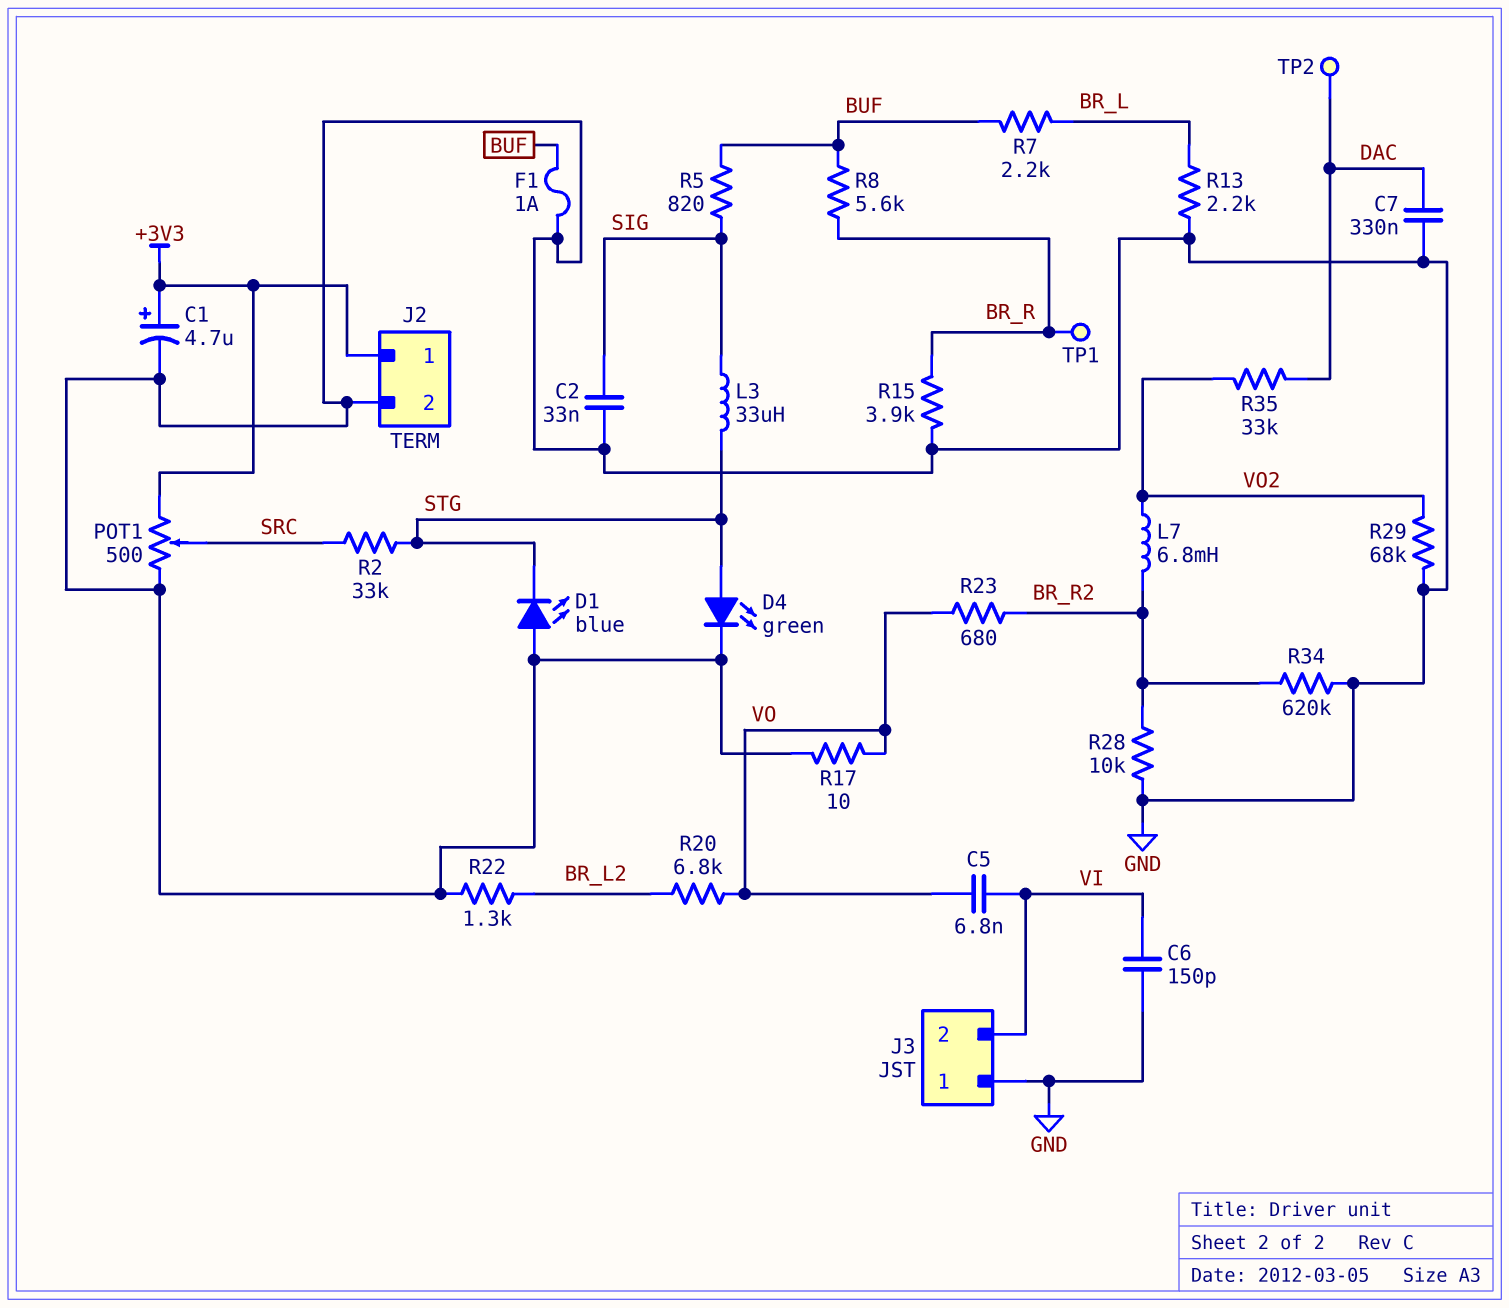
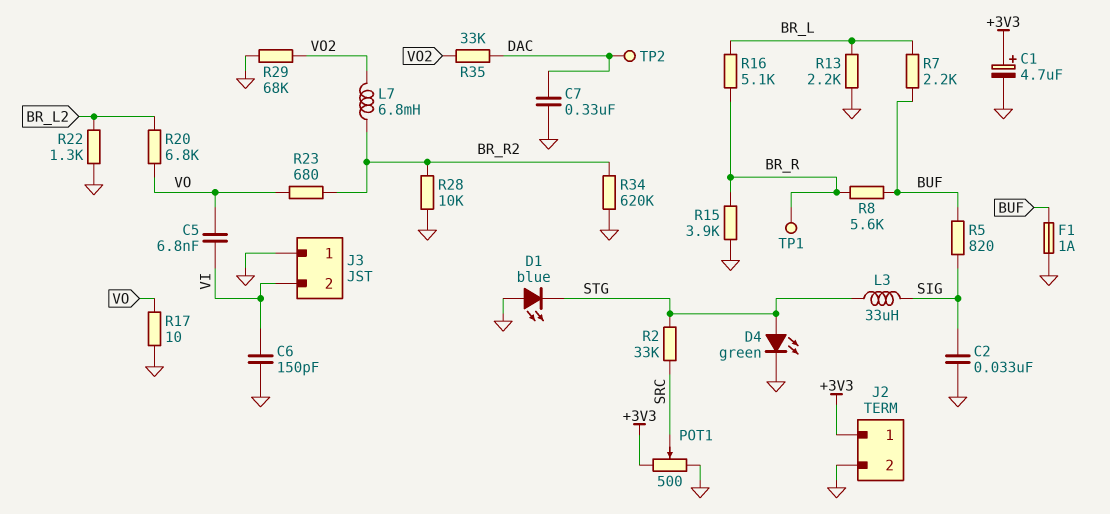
R16: none -> 5.1k (BR_L, BR_R)

